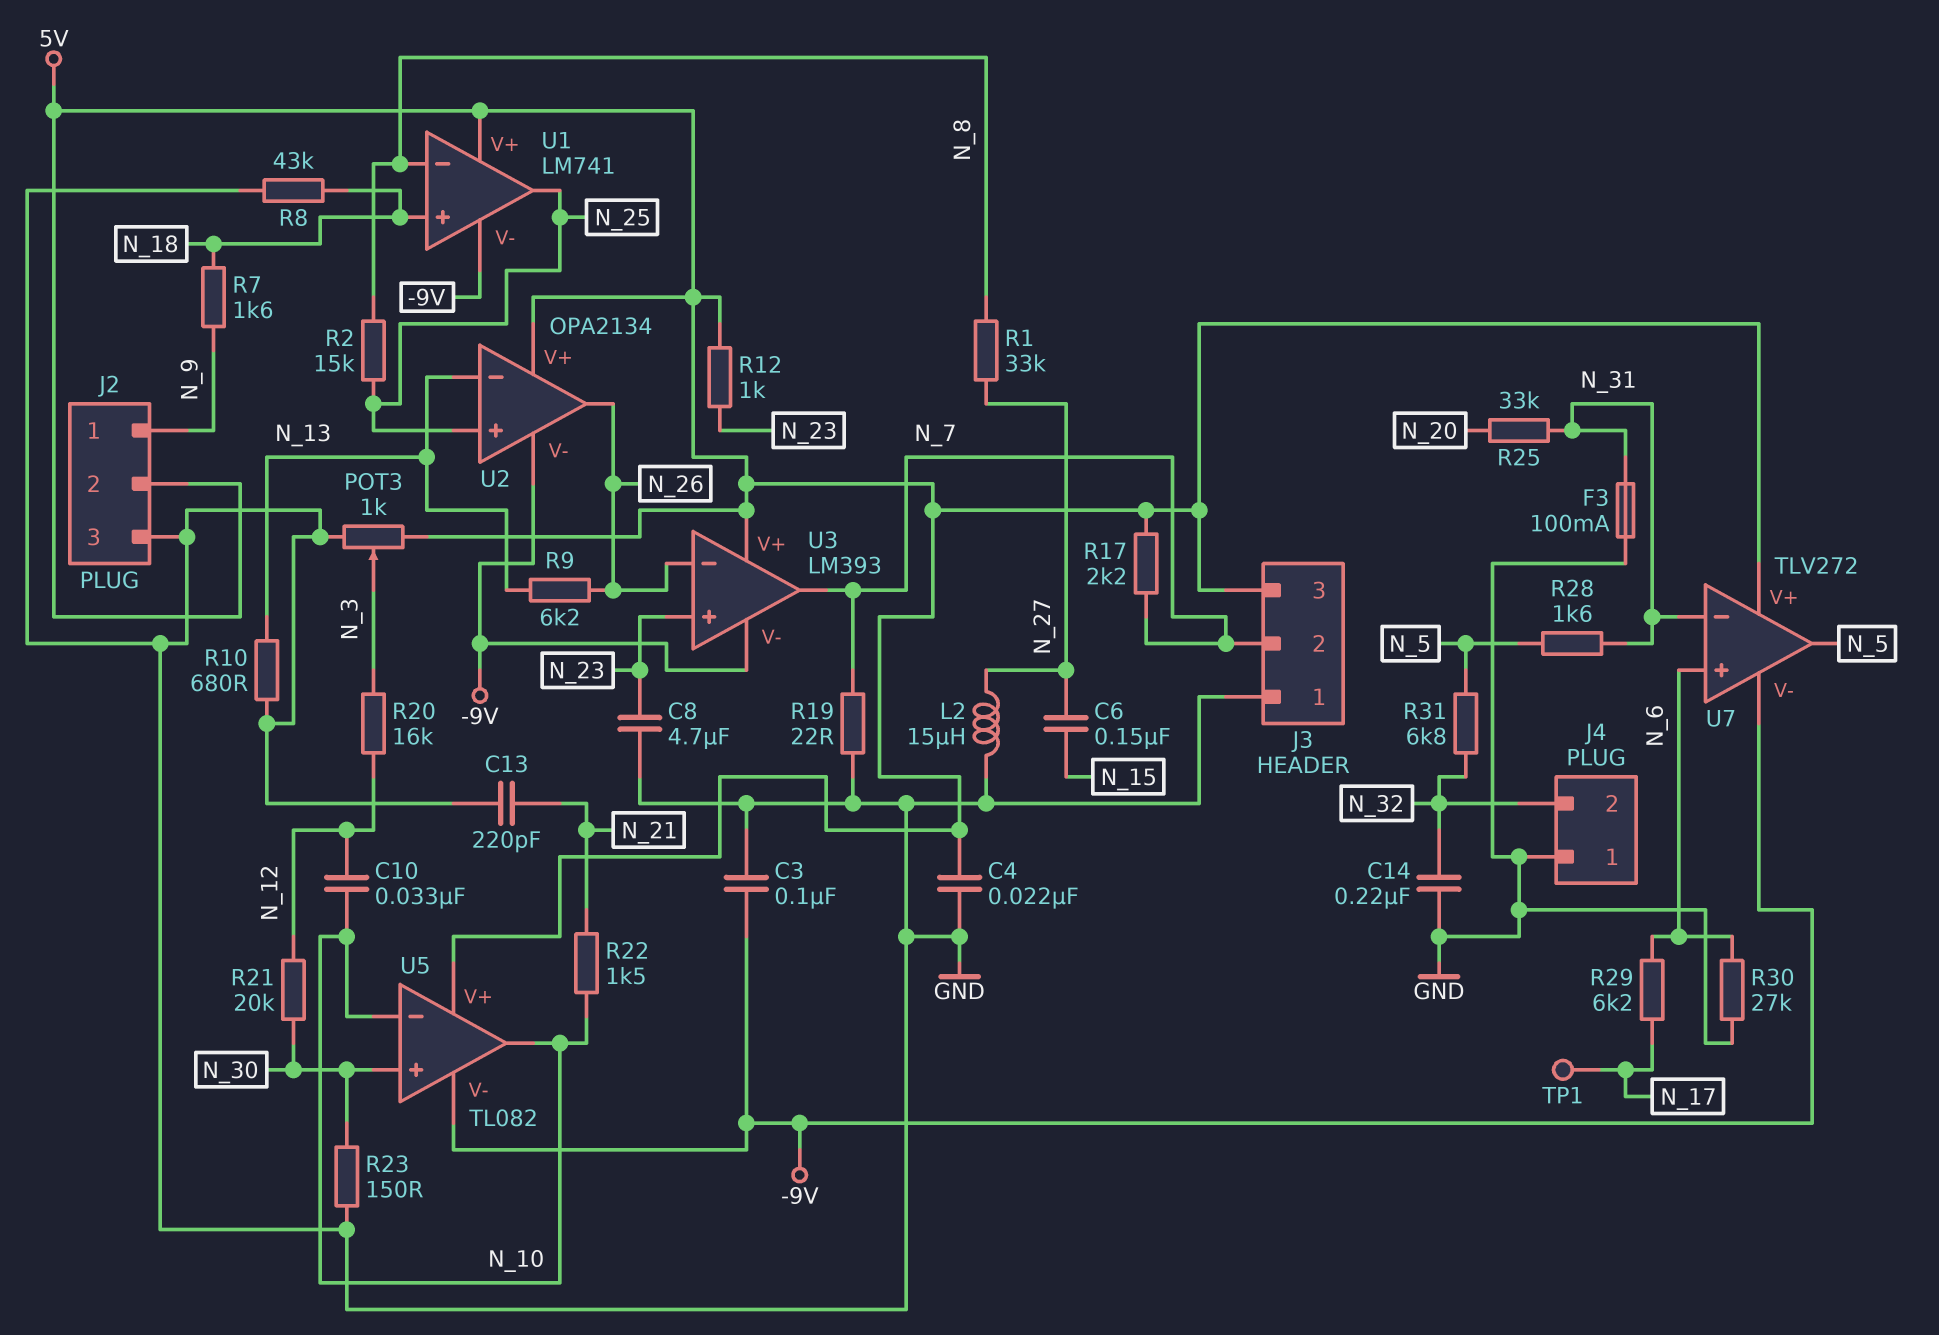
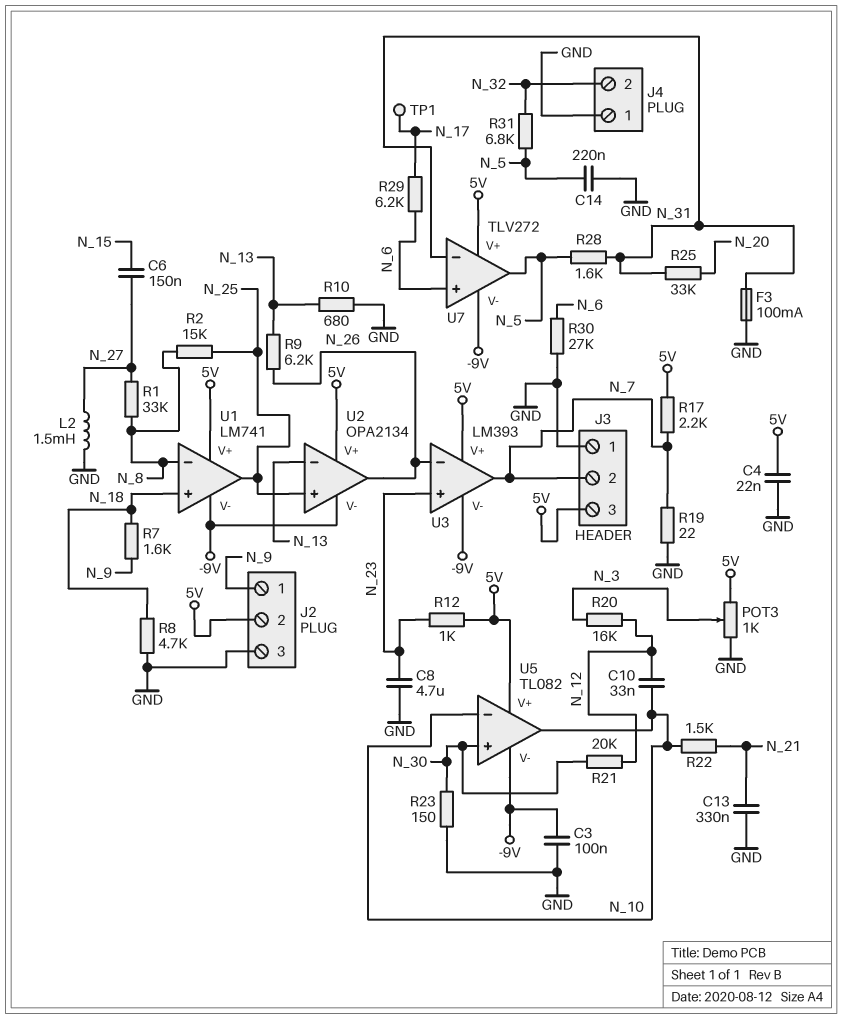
C13: 220pF (GND, N_21) -> 330nF (GND, N_21)
C14: 220nF (GND, N_32) -> 220nF (GND, N_5)
L2: 15uH (GND, N_27) -> 1.5mH (GND, N_27)
R8: 43k (GND, N_18) -> 4.7k (GND, N_18)

